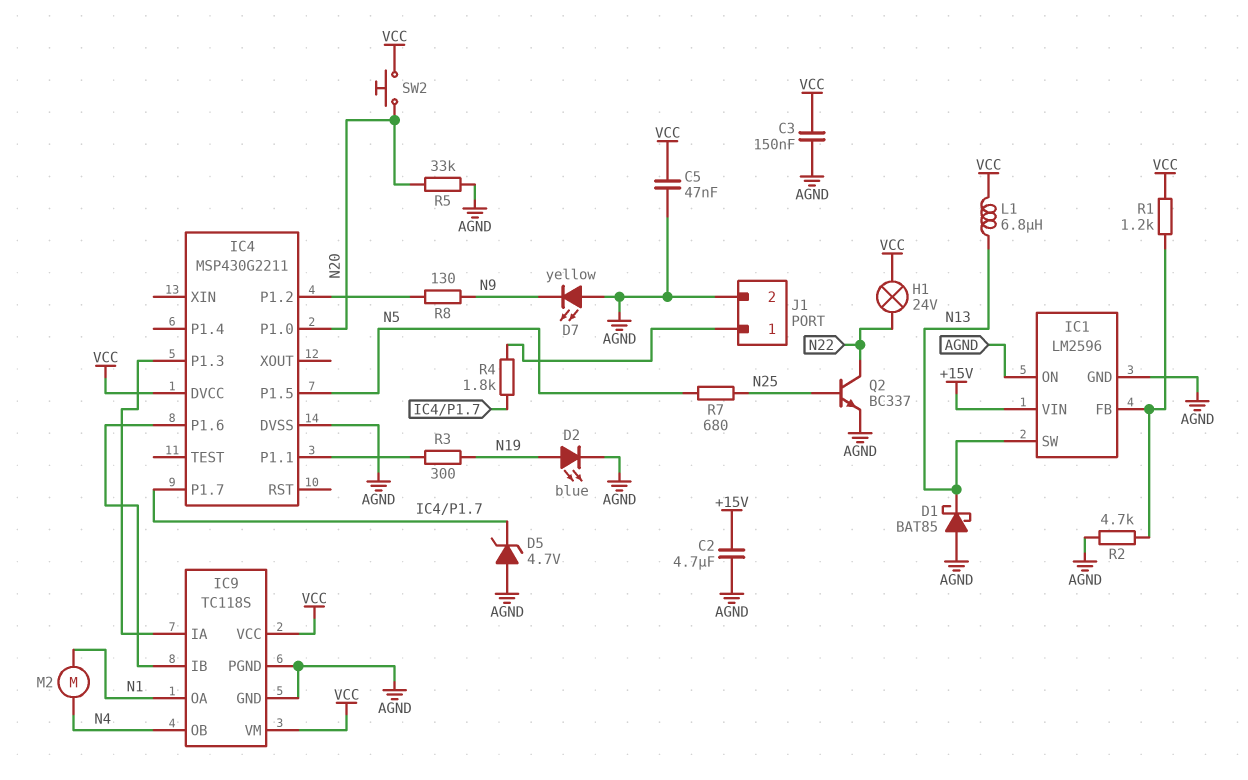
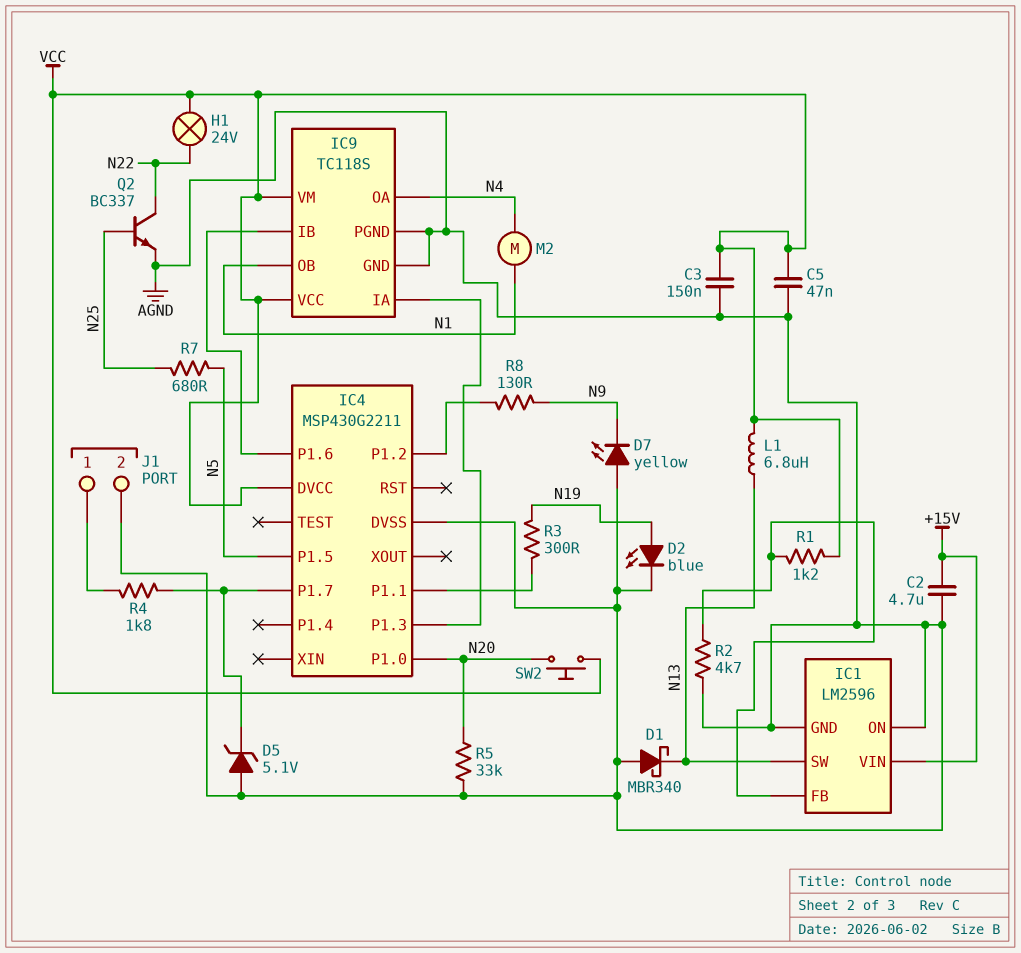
D1: schottky BAT85 (A AGND, K N13) -> schottky MBR340 (A AGND, K N13)
D5: zener 4.7V (A AGND, K IC4/P1.7) -> zener 5.1V (A AGND, K IC4/P1.7)
IC9 pin OA: N1 -> N4
IC9 pin OB: N4 -> N1

